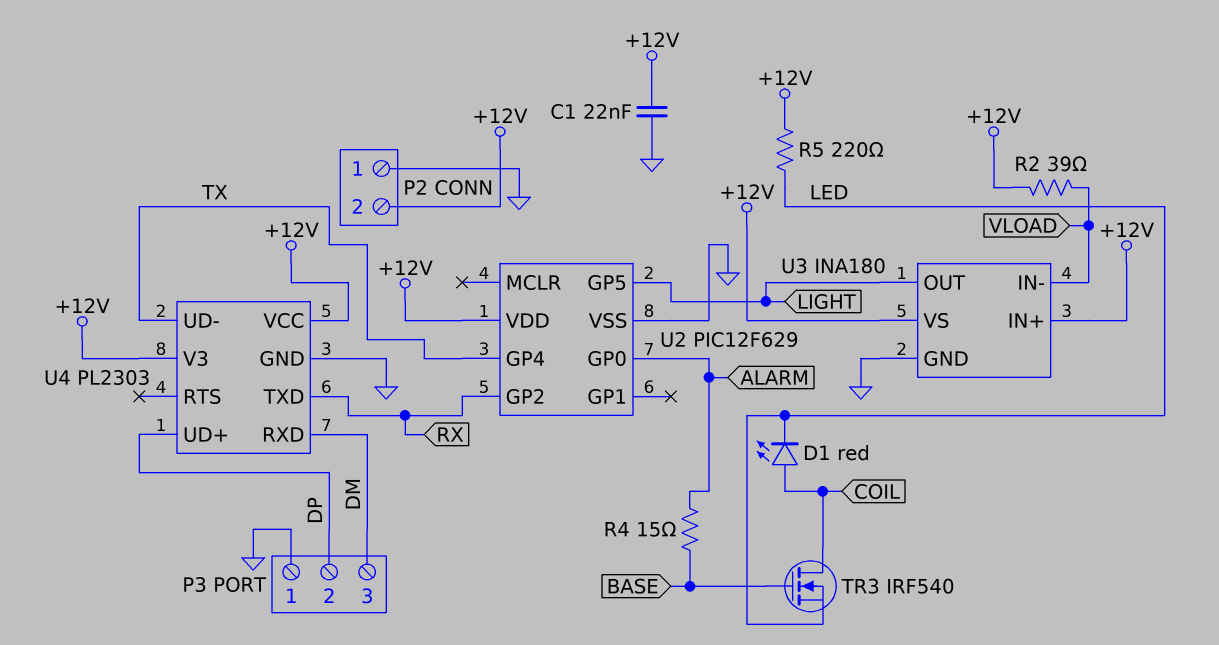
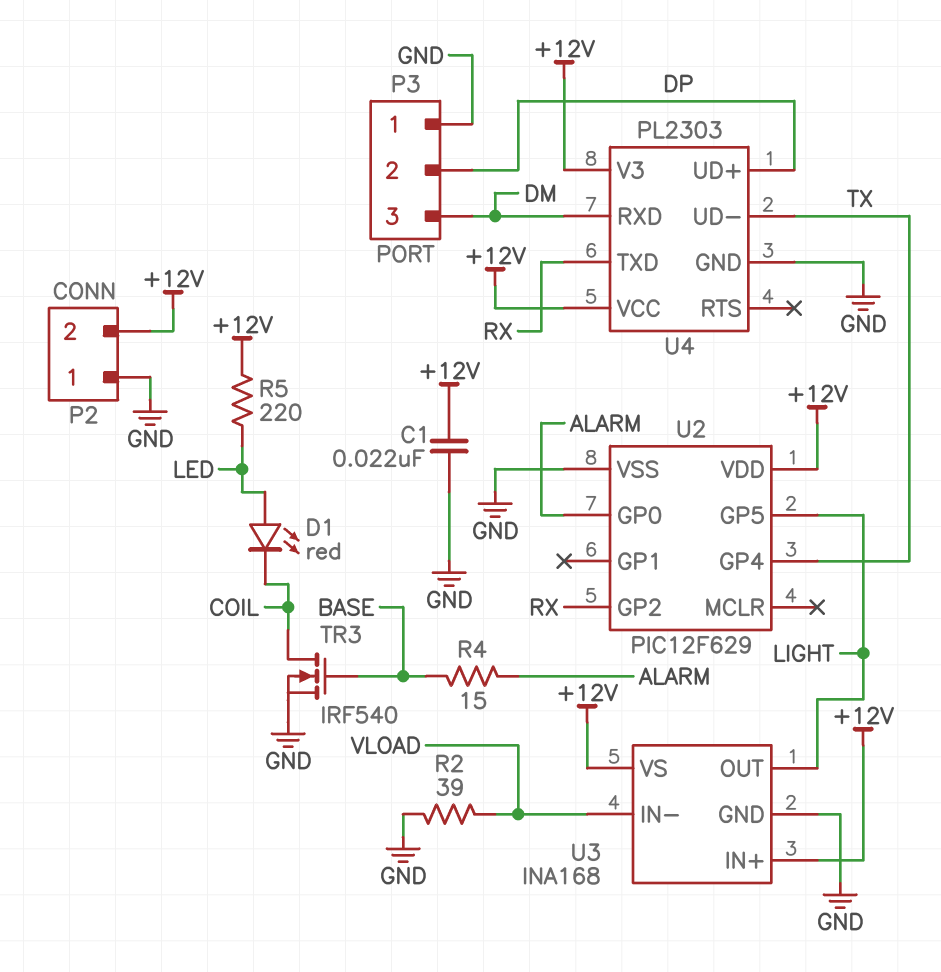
D1: LED red (A COIL, K LED) -> LED red (A LED, K COIL)
R2: 39 (+12V, VLOAD) -> 39 (GND, VLOAD)
TR3: NMOS IRF540 (G BASE, D COIL, S LED) -> NMOS IRF540 (G BASE, D COIL, S GND)
U3: INA180 -> INA168

